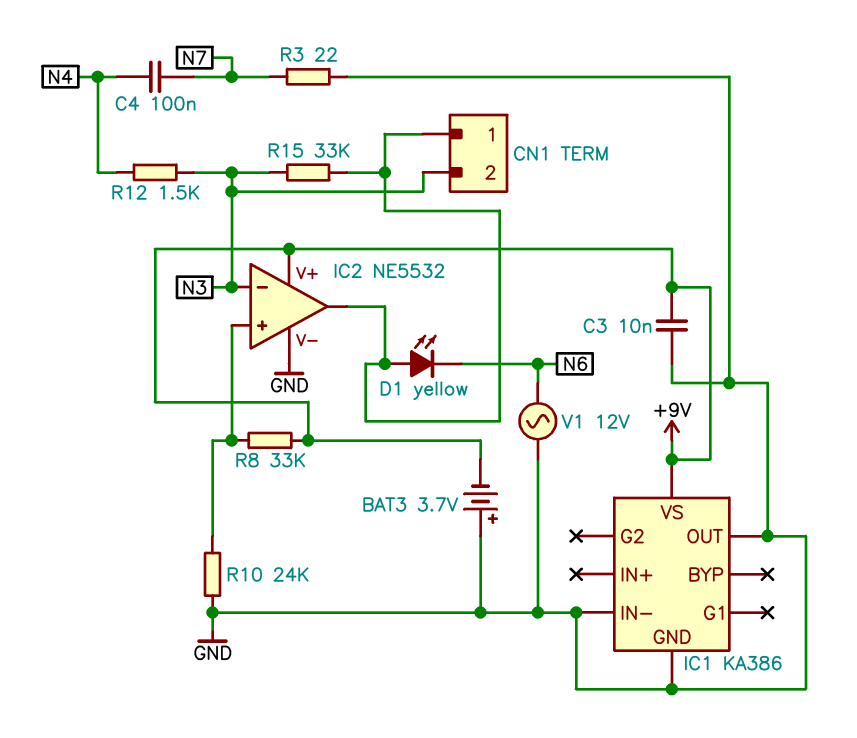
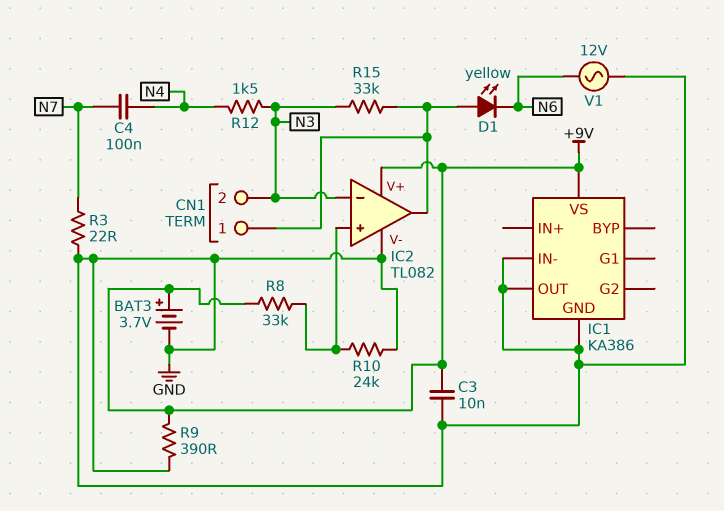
BAT3: 3.7V (plus GND, minus +9V) -> 3.7V (plus +9V, minus GND)
IC2: NE5532 -> TL082
R9: none -> 390 (+9V, GND)

